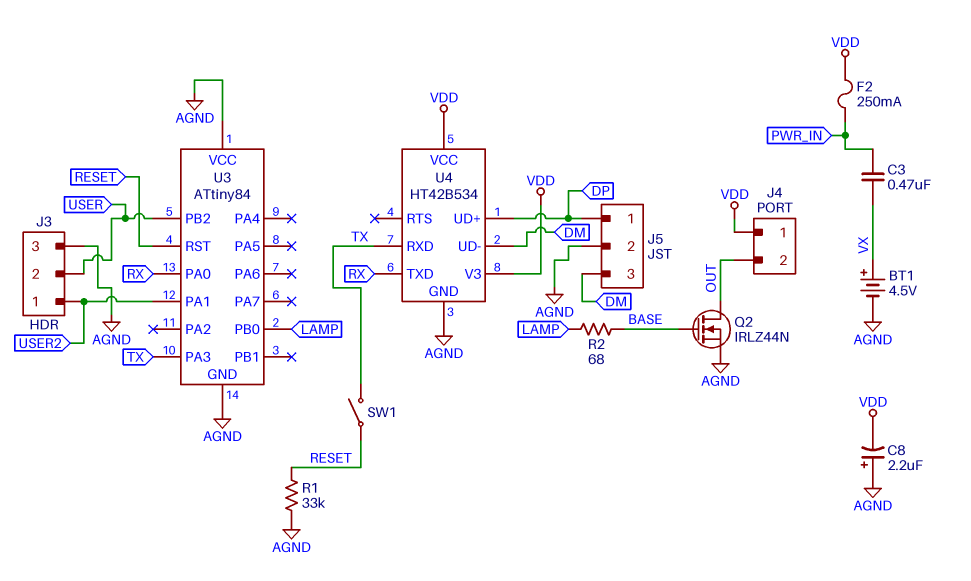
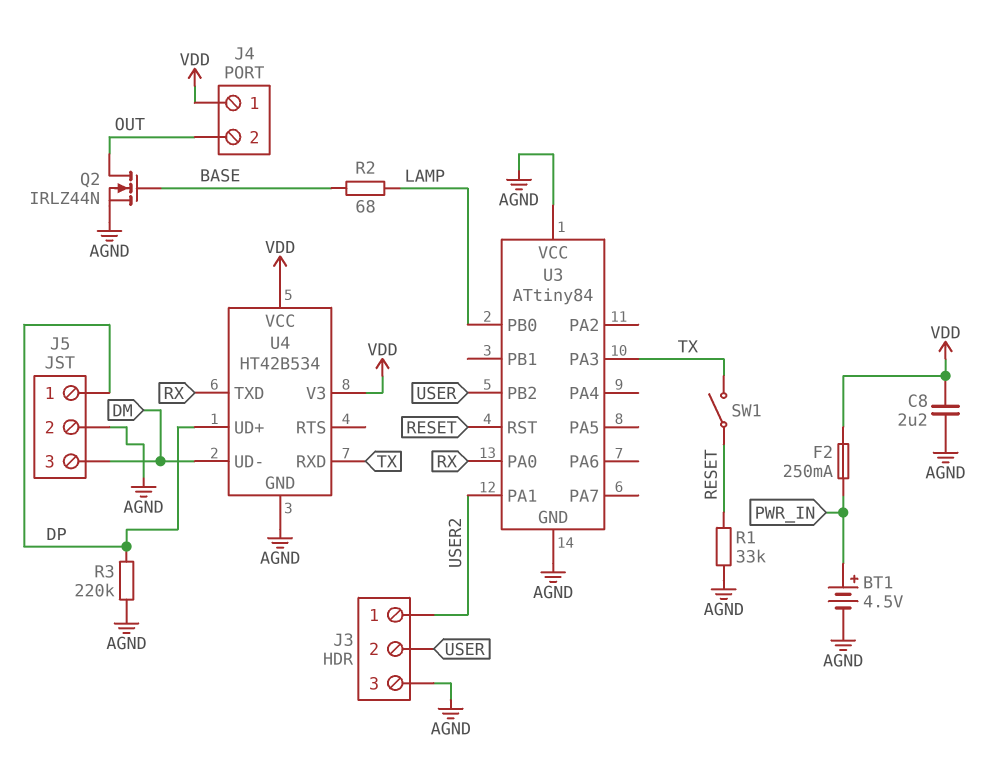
BT1: 4.5V (plus VX, minus AGND) -> 4.5V (plus PWR_IN, minus AGND)
C3: 470nF (PWR_IN, VX) -> none
C8: 2.2uF (plus AGND, minus VDD) -> 2.2uF (AGND, VDD)
R3: none -> 220k (AGND, DP)

